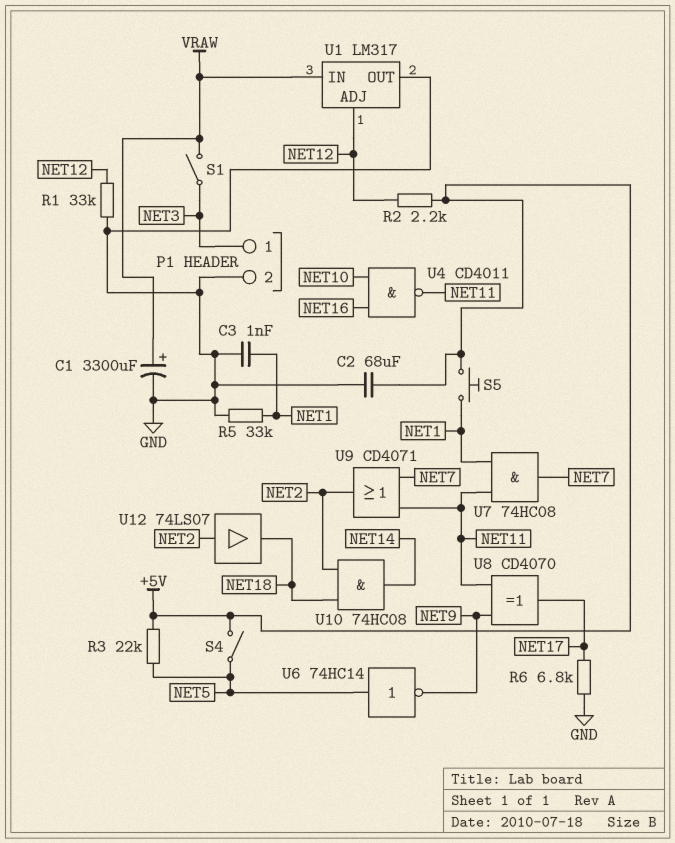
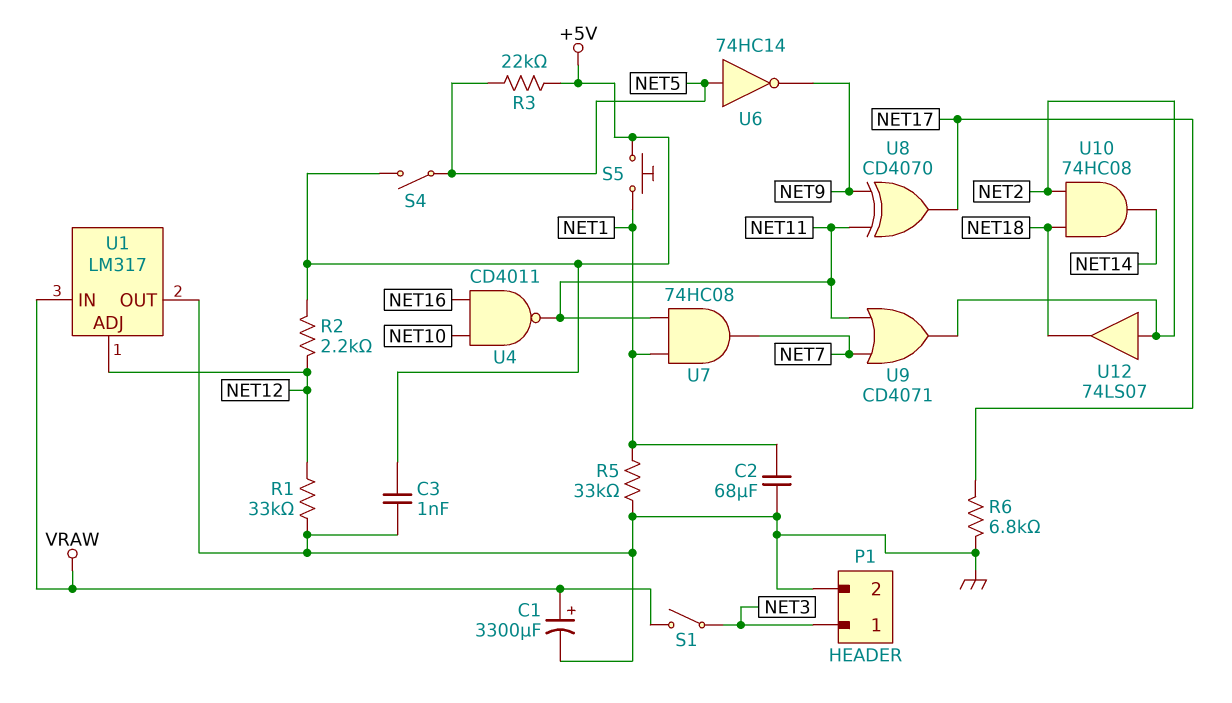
C2: 68uF (+5V, GND) -> 68uF (GND, NET1)
C3: 1nF (GND, NET1) -> 1nF (+5V, GND)

